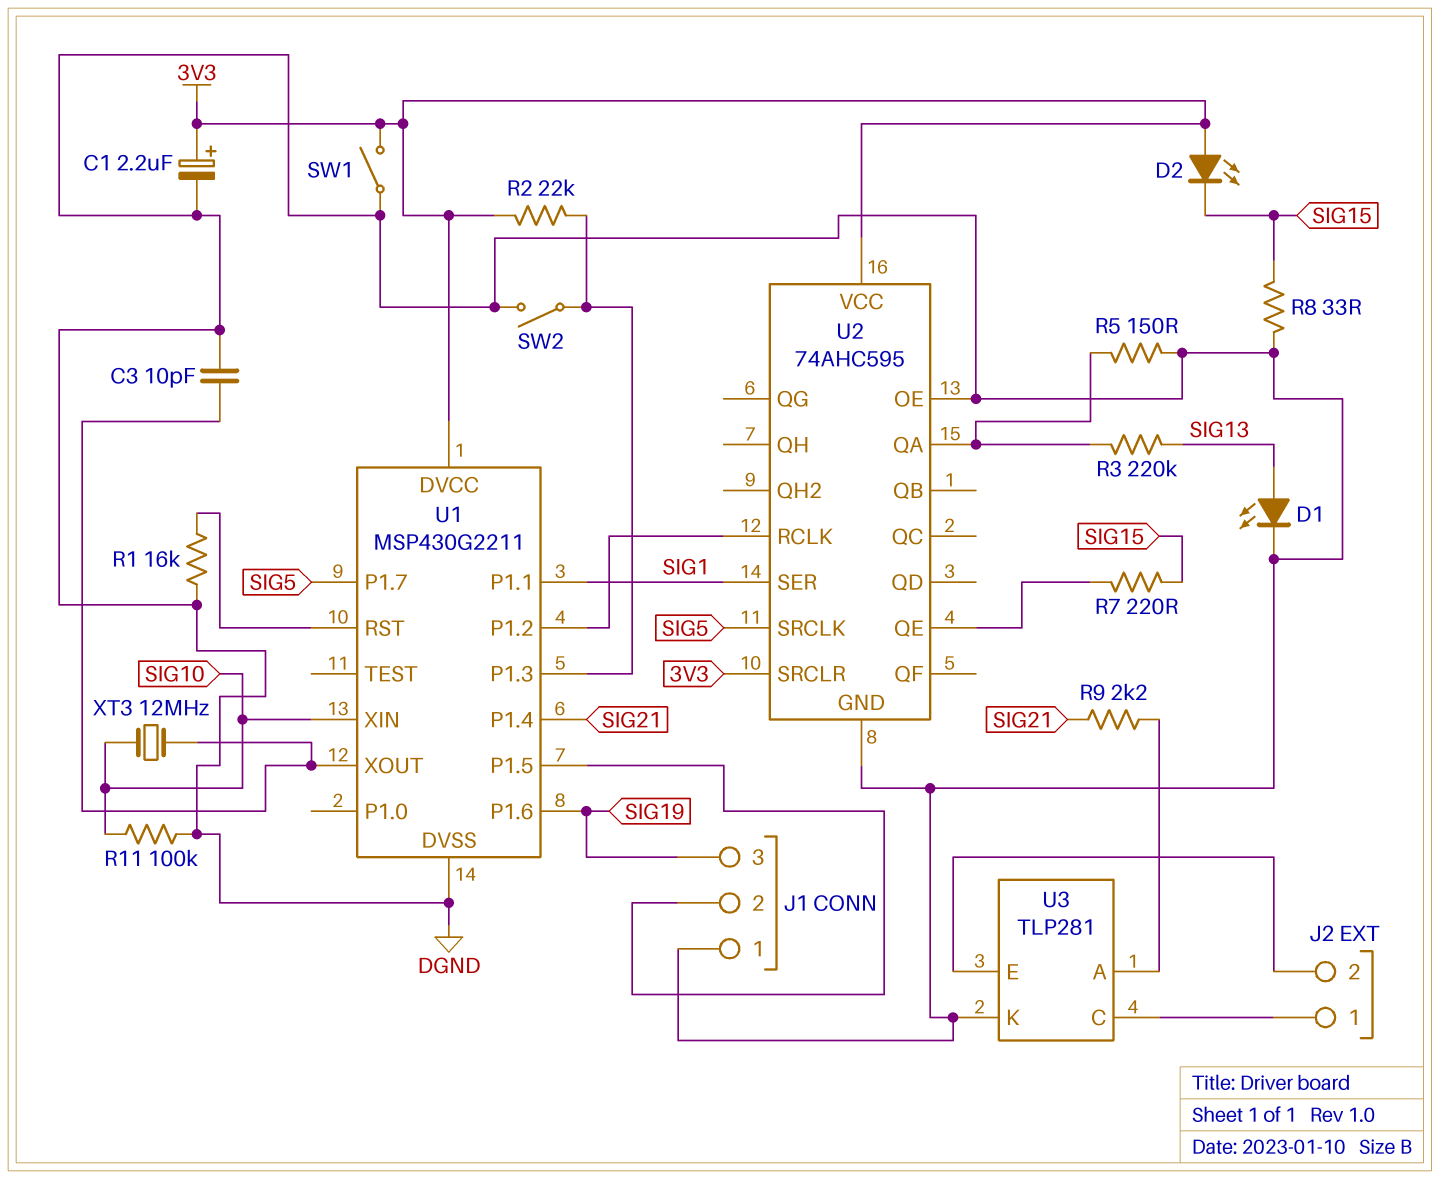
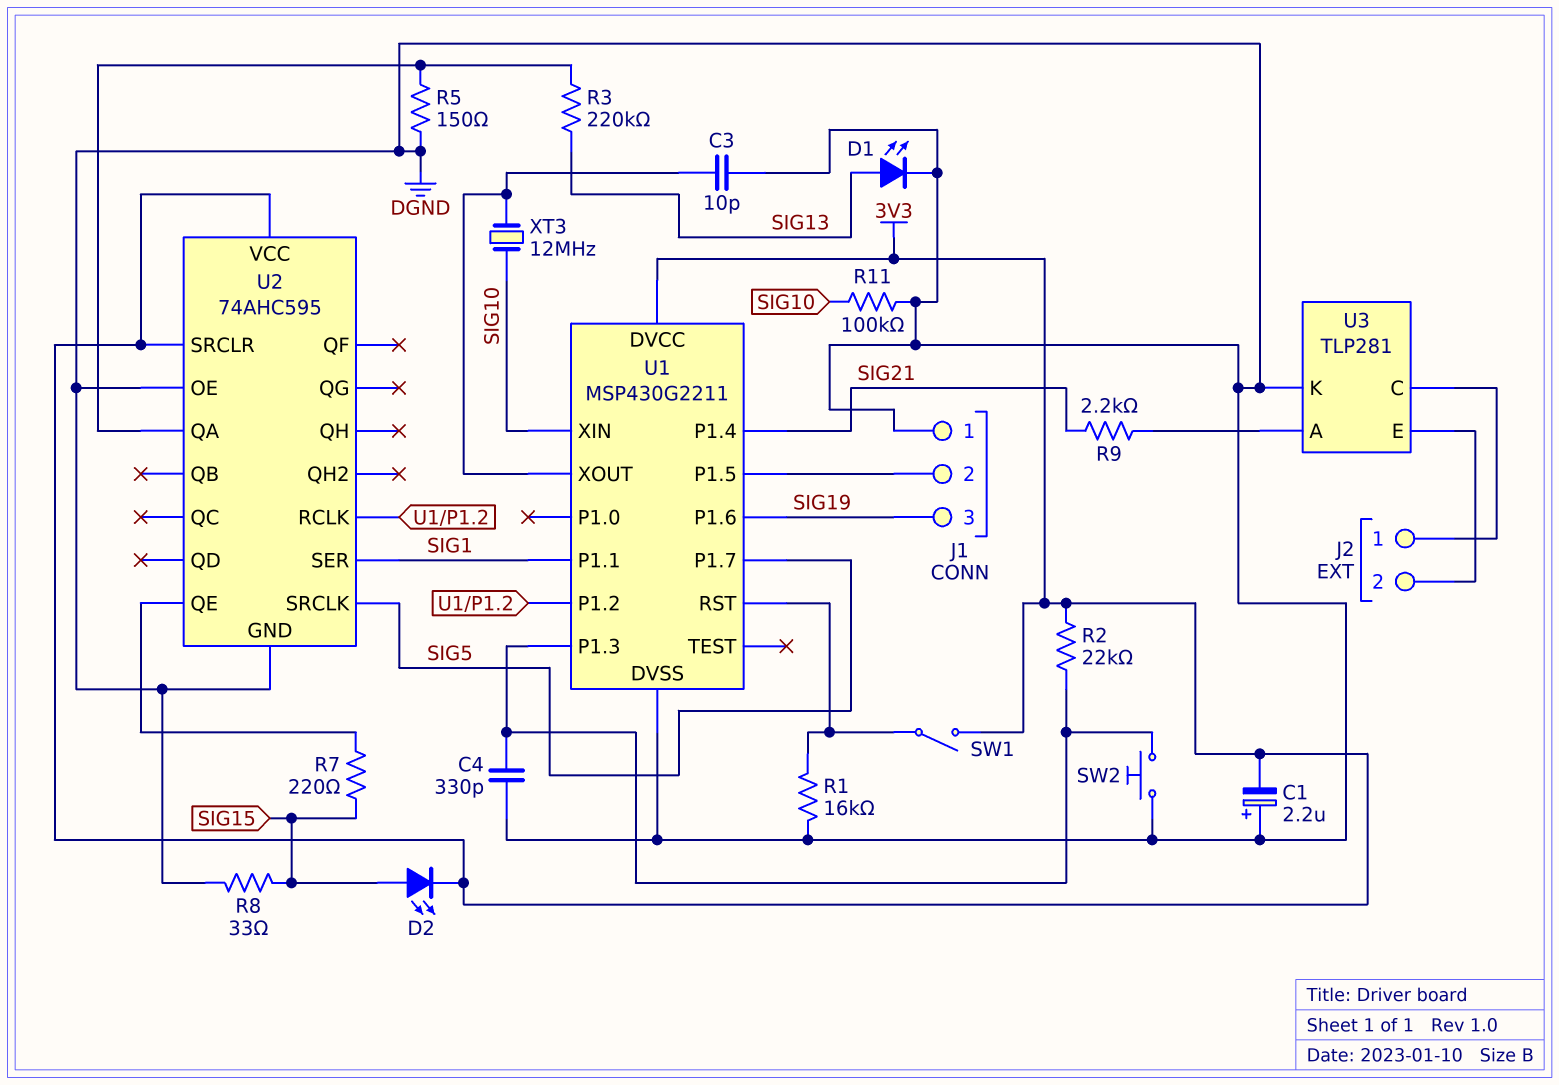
C1: 2.2uF (plus 3V3, minus DGND) -> 2.2uF (plus DGND, minus 3V3)
C4: none -> 330pF (DGND, U1/P1.3)
D2: LED (A 3V3, K SIG15) -> LED (A SIG15, K 3V3)
SW1: switch (3V3, DGND) -> switch (3V3, U1/RST)
SW2: switch (DGND, U1/P1.3) -> button (DGND, U1/P1.3)

